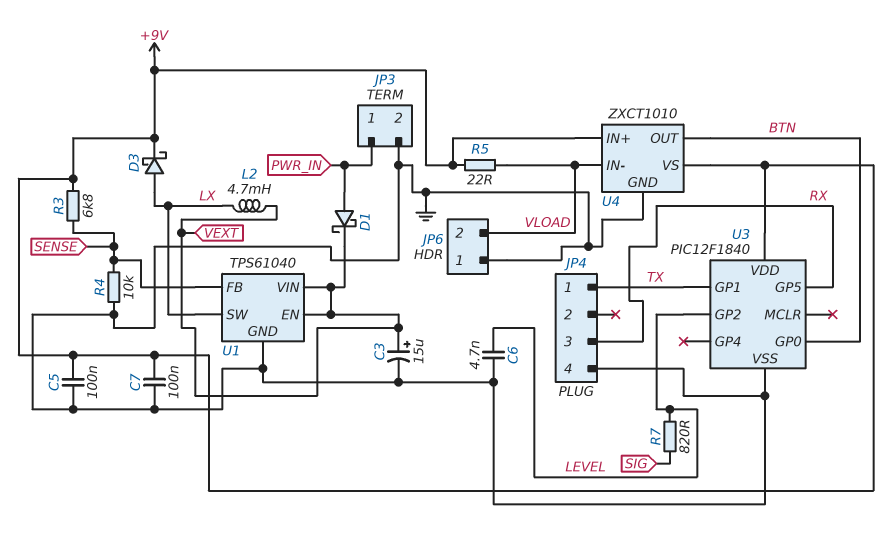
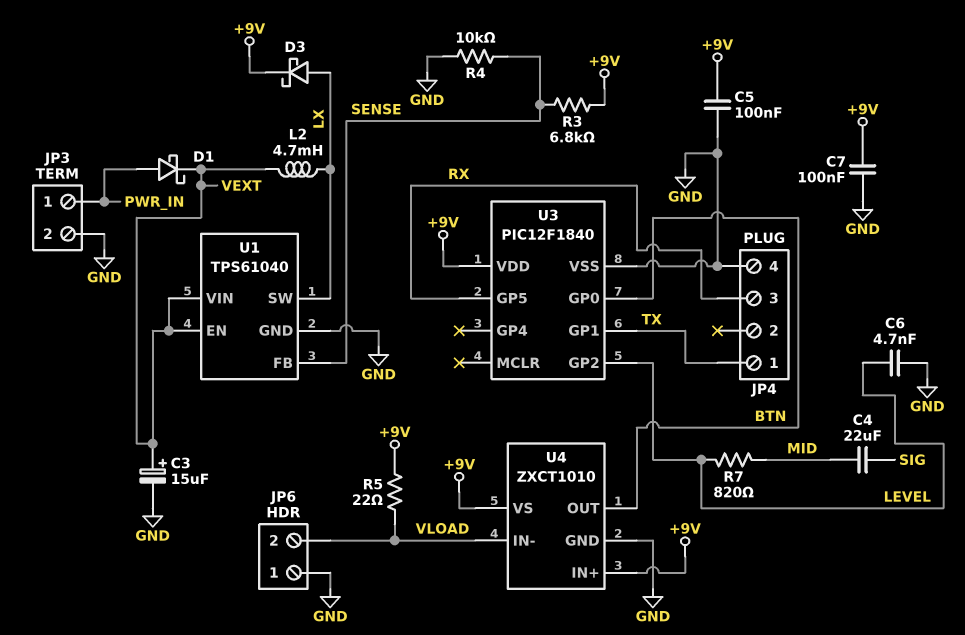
C4: none -> 22uF (MID, SIG)
R7: 820 (LEVEL, SIG) -> 820 (LEVEL, MID)

